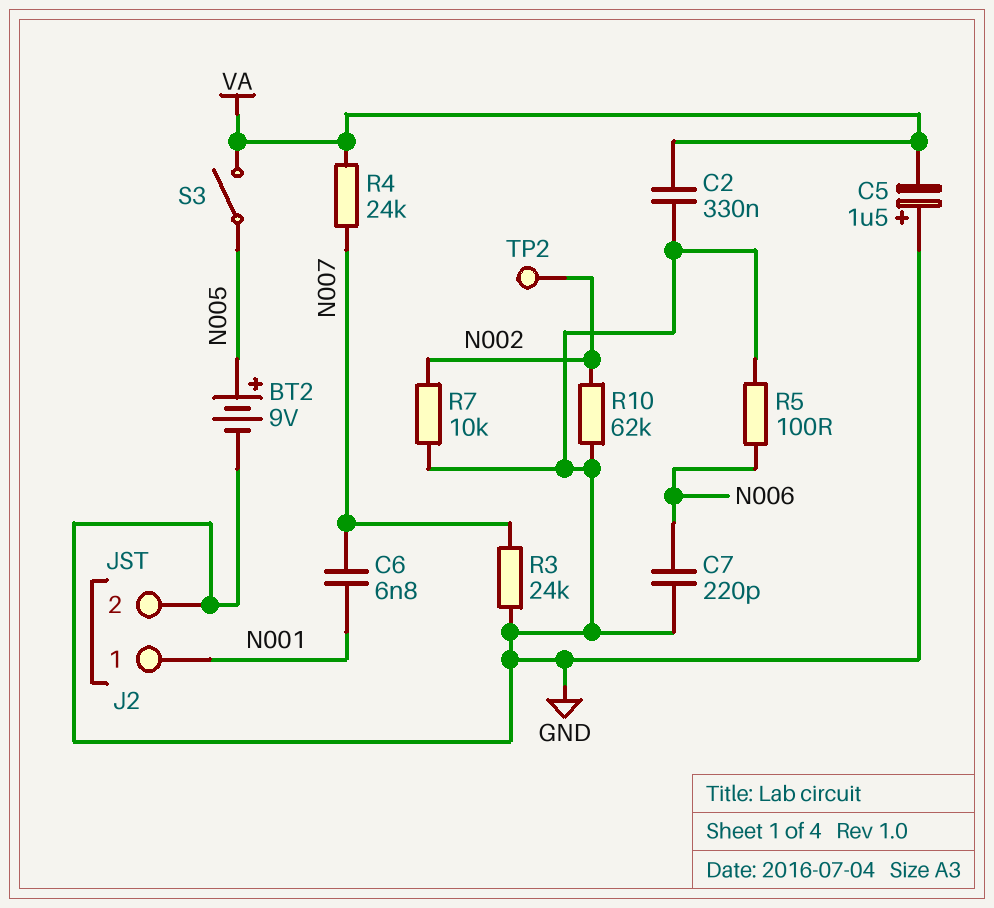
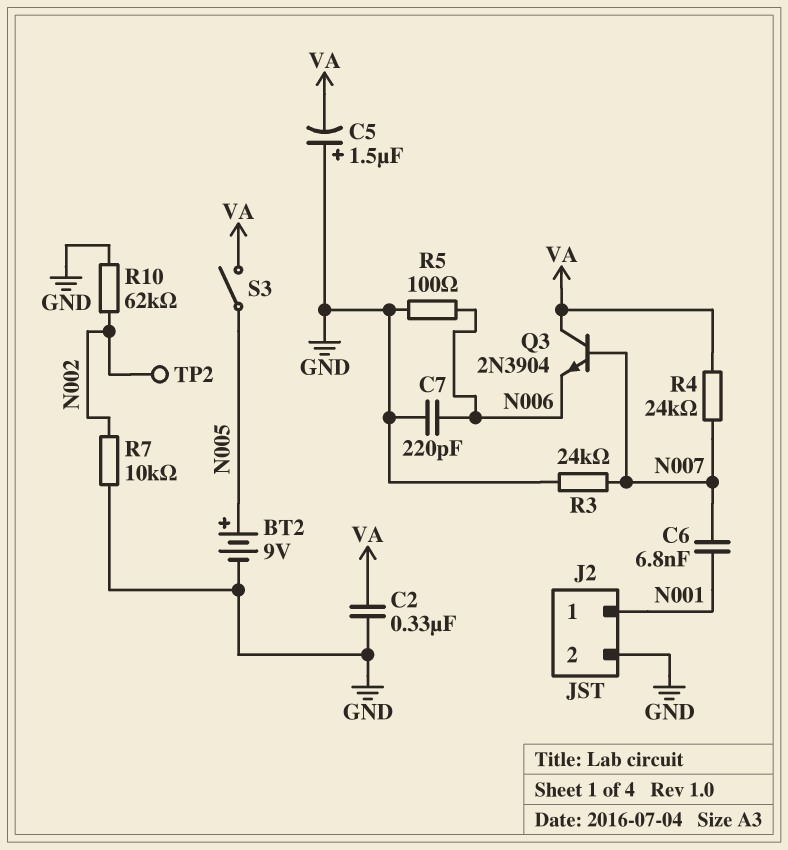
Q3: none -> NPN 2N3904 (B N007, C VA, E N006)

